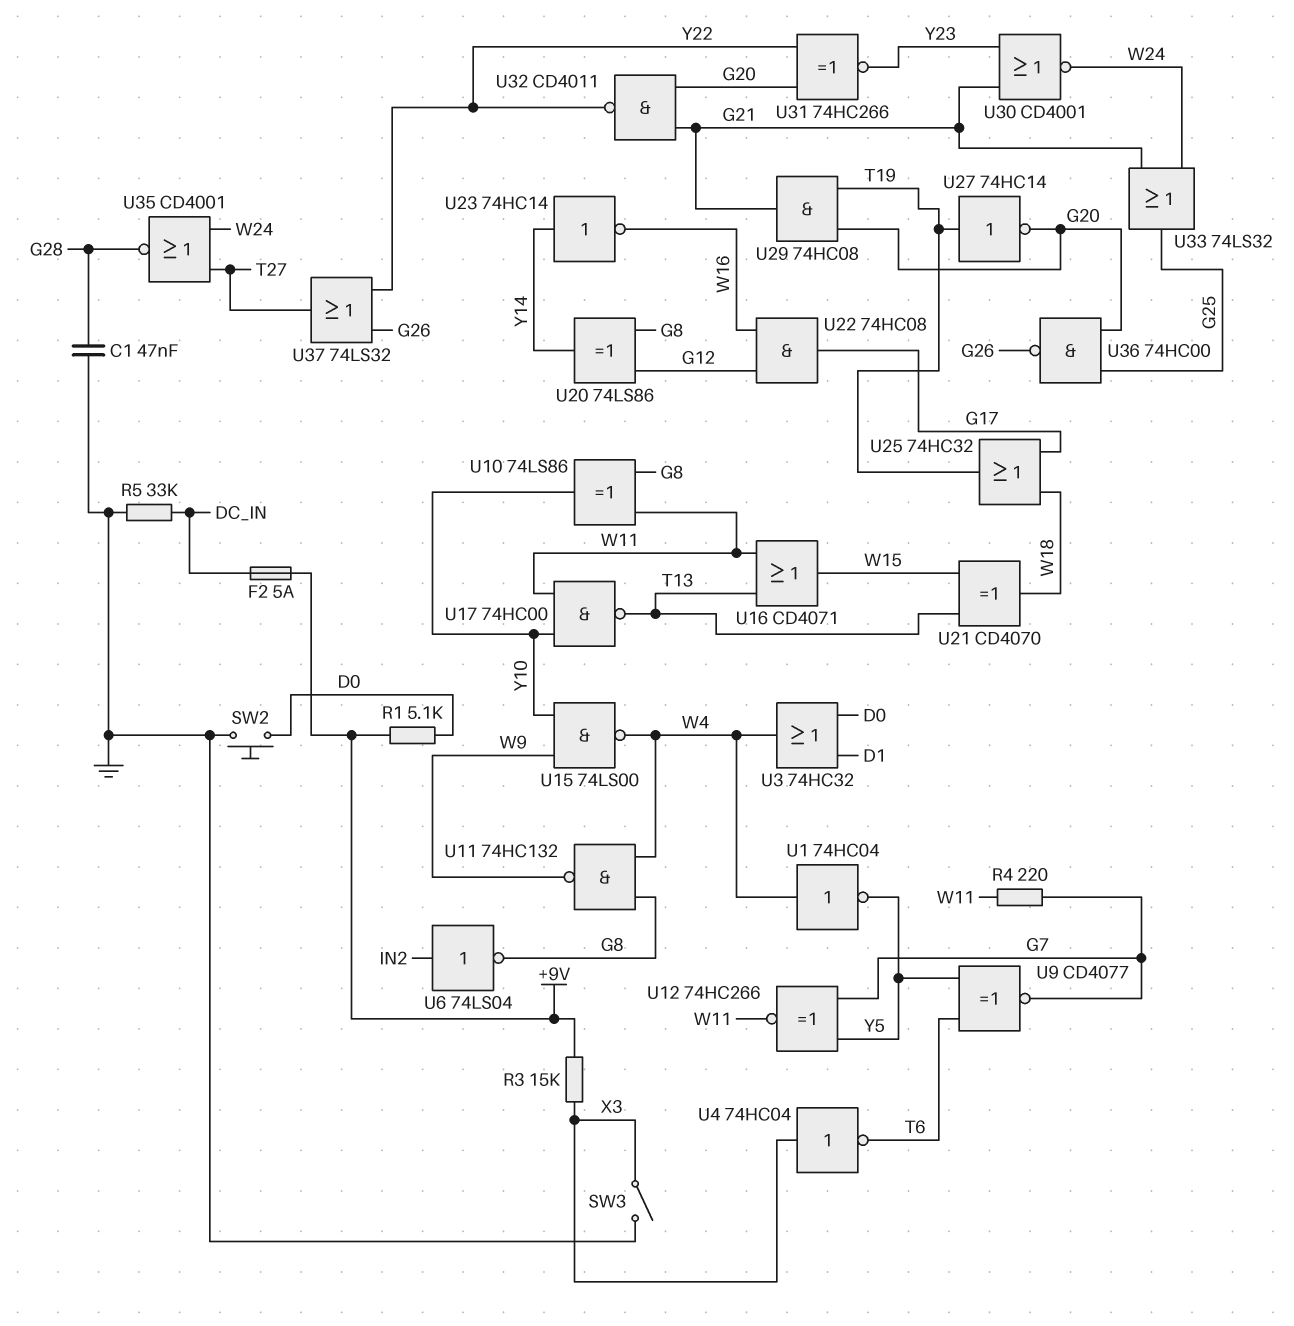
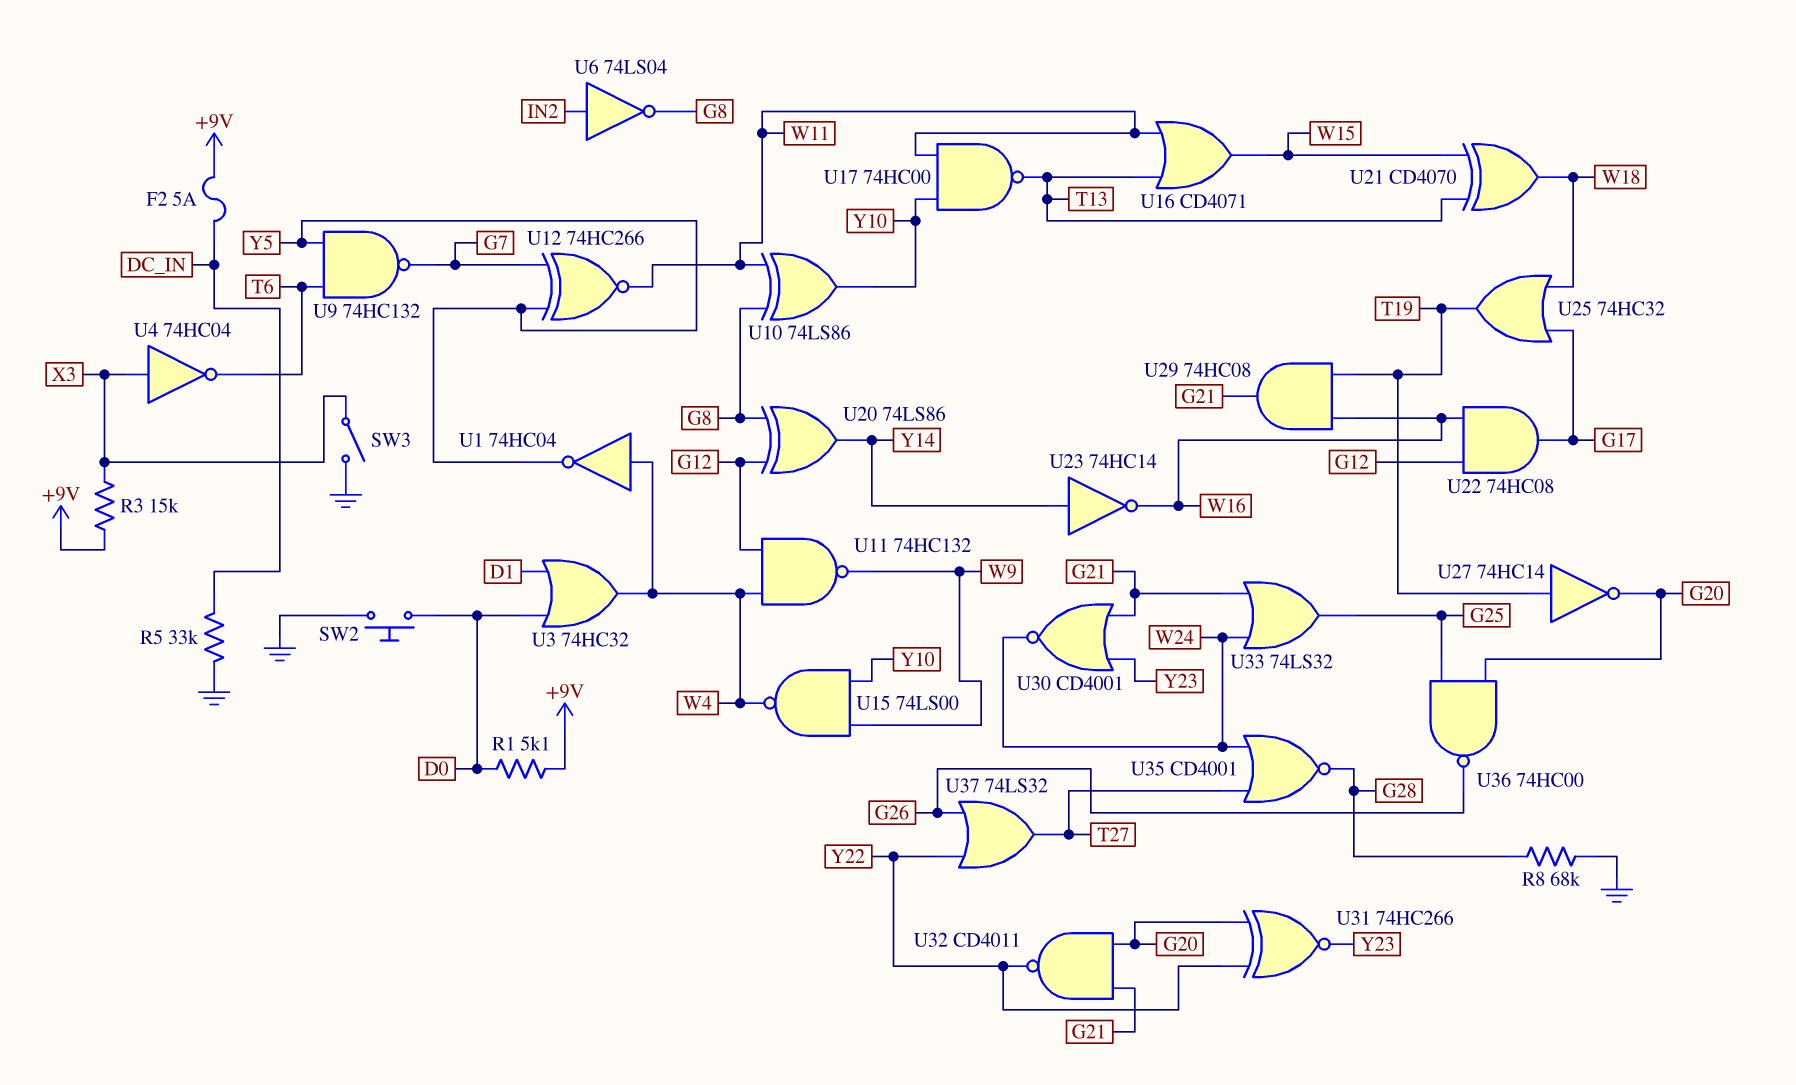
C1: 47nF (G28, GND) -> none
R4: 220 (G7, W11) -> none
R8: none -> 68k (G28, GND)
U9: XNOR CD4077 (in T6, in Y5, out G7) -> NAND 74HC132 (in T6, in Y5, out G7)
U11: NAND 74HC132 (in G8, in W4, out W9) -> NAND 74HC132 (in G12, in W4, out W9)
U29: AND 74HC08 (in G20, in T19, out G21) -> AND 74HC08 (in T19, in W16, out G21)

